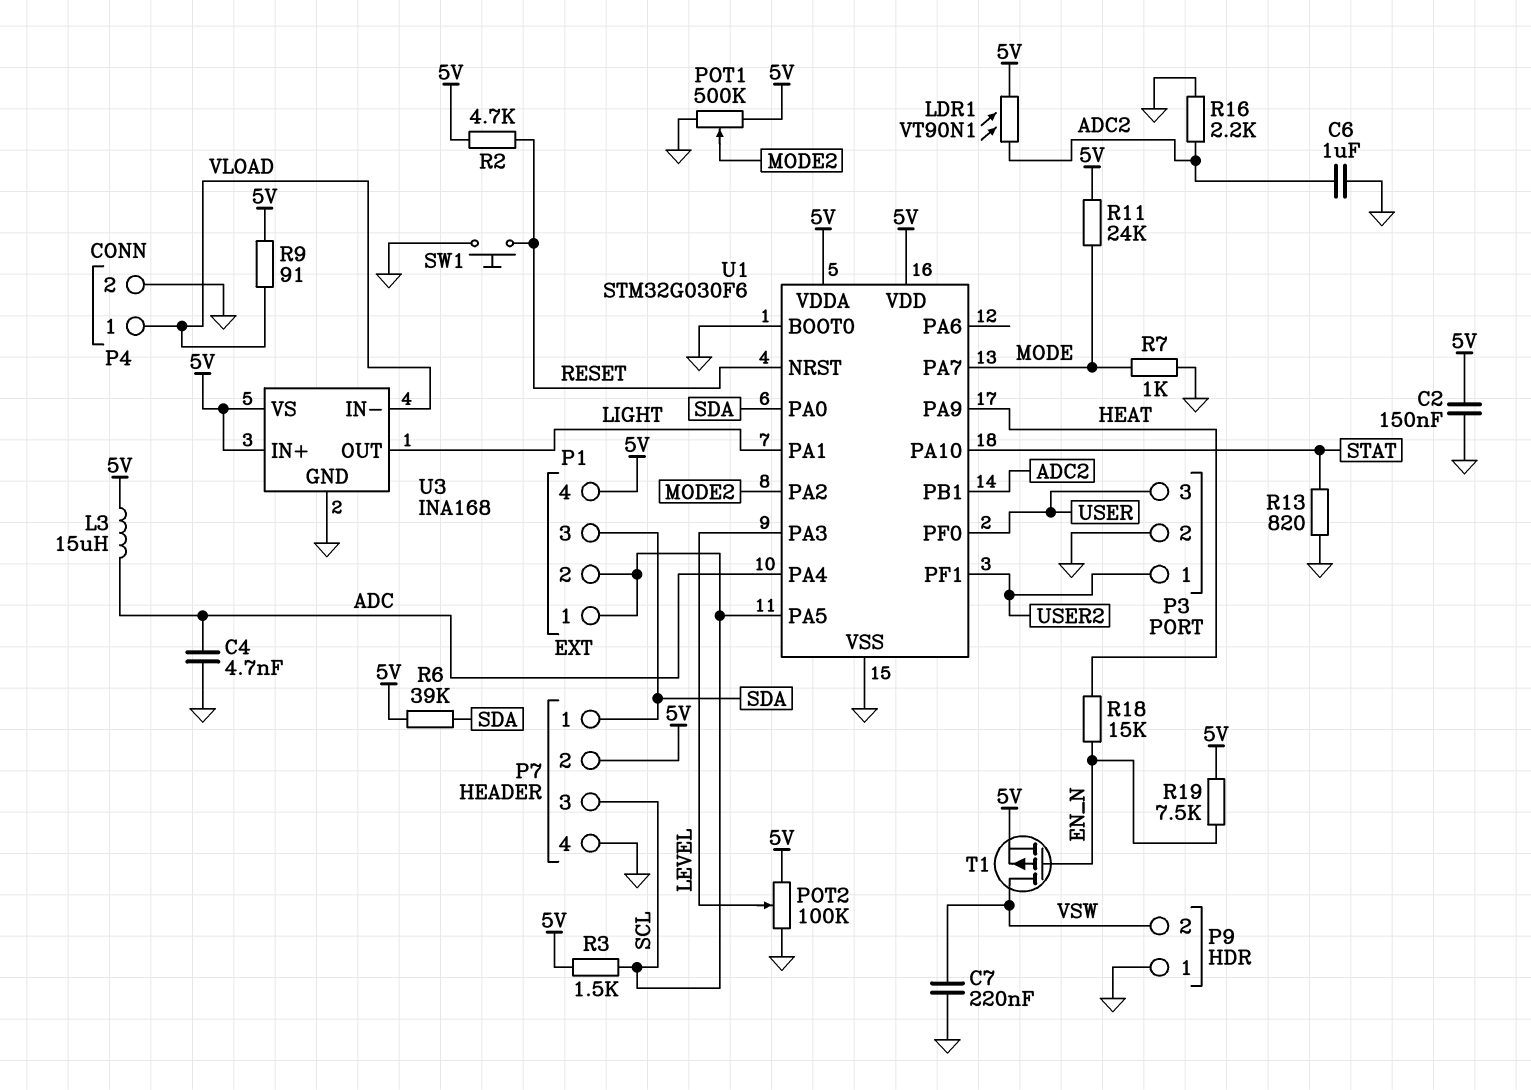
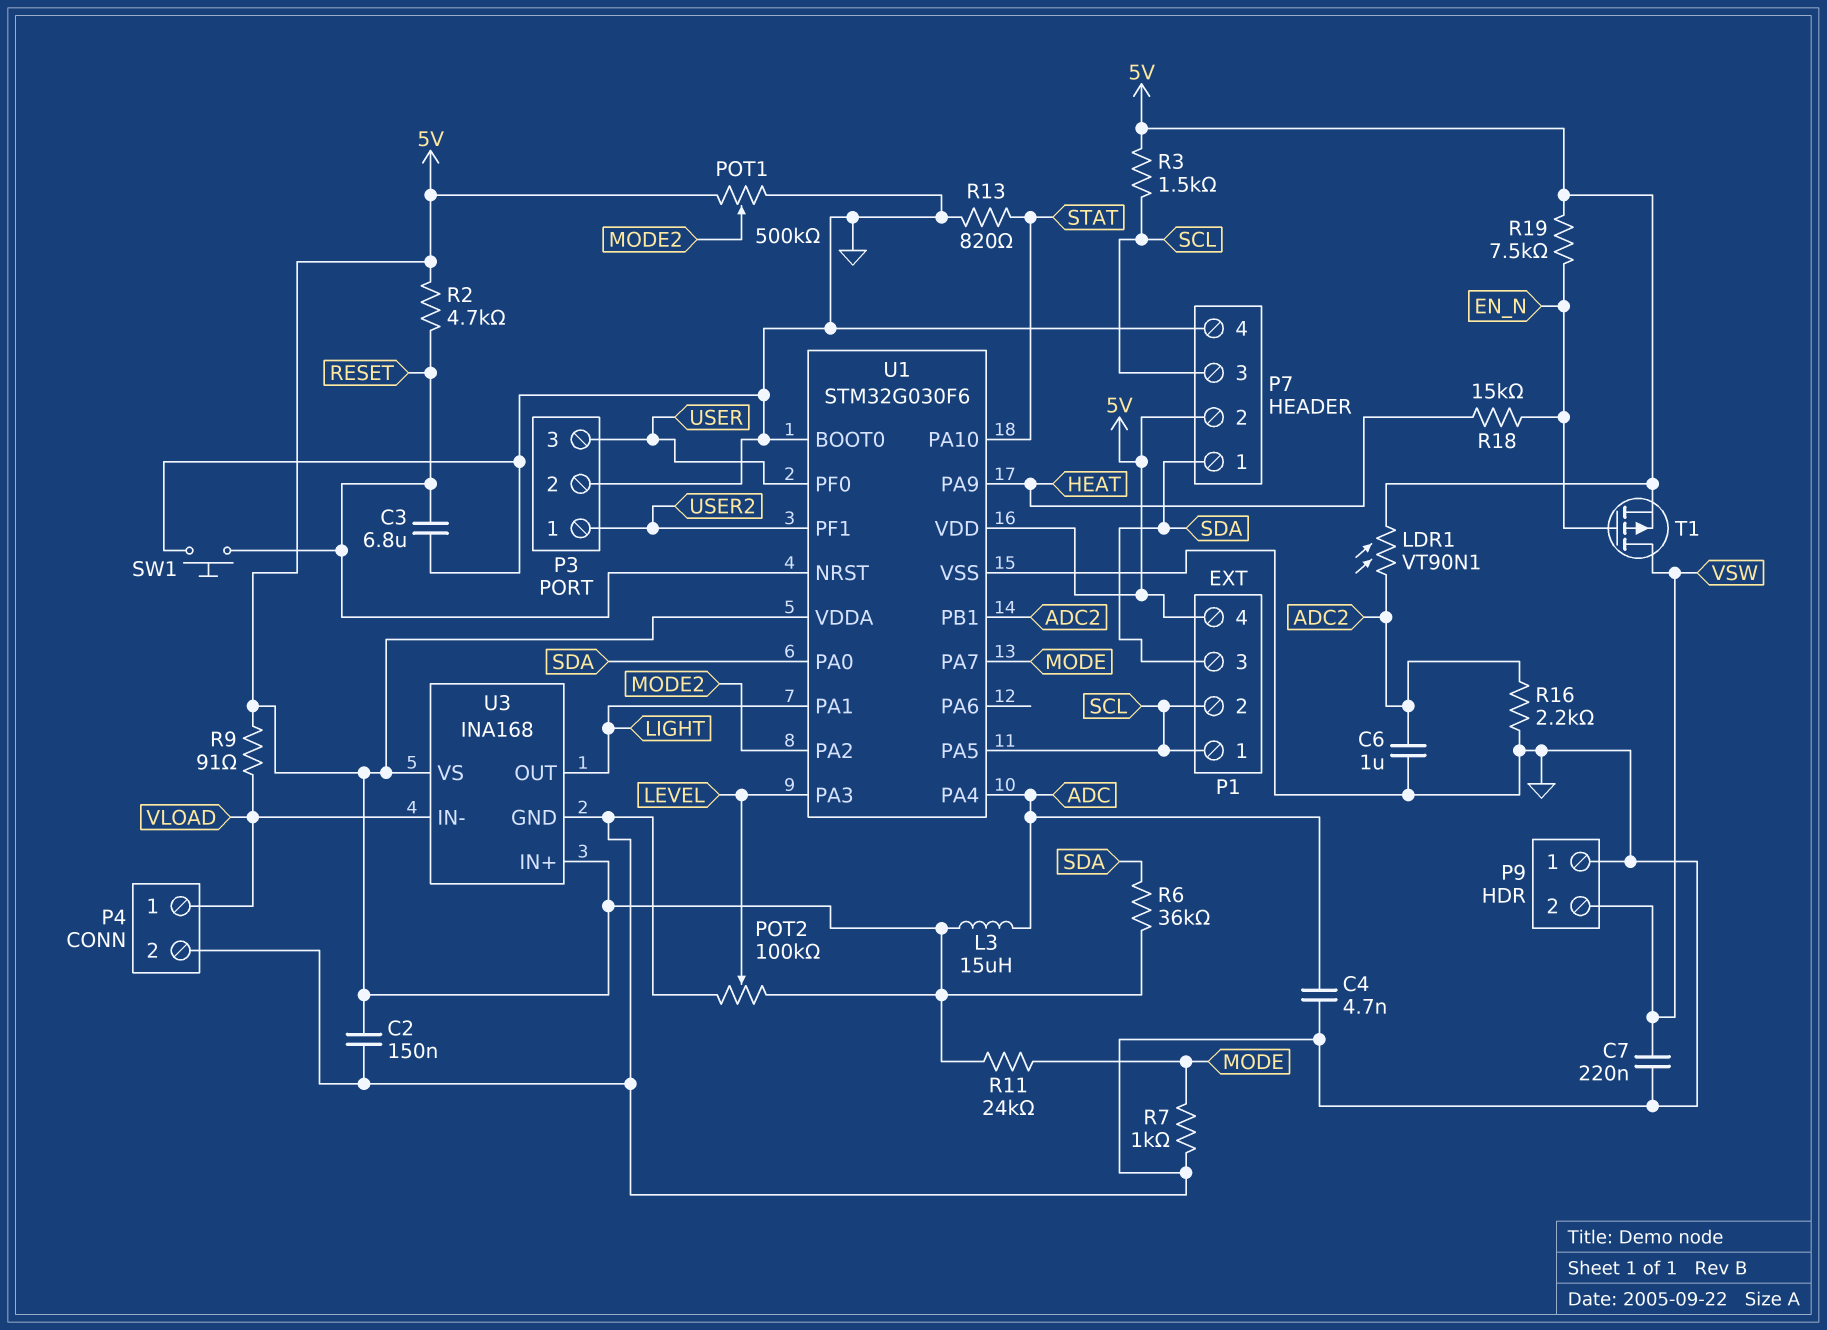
C3: none -> 6.8uF (GND, RESET)
R6: 39k (5V, SDA) -> 36k (5V, SDA)

